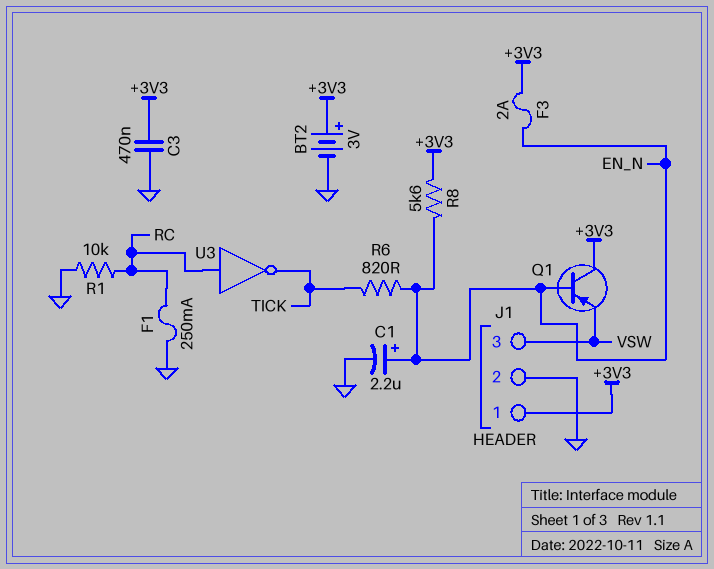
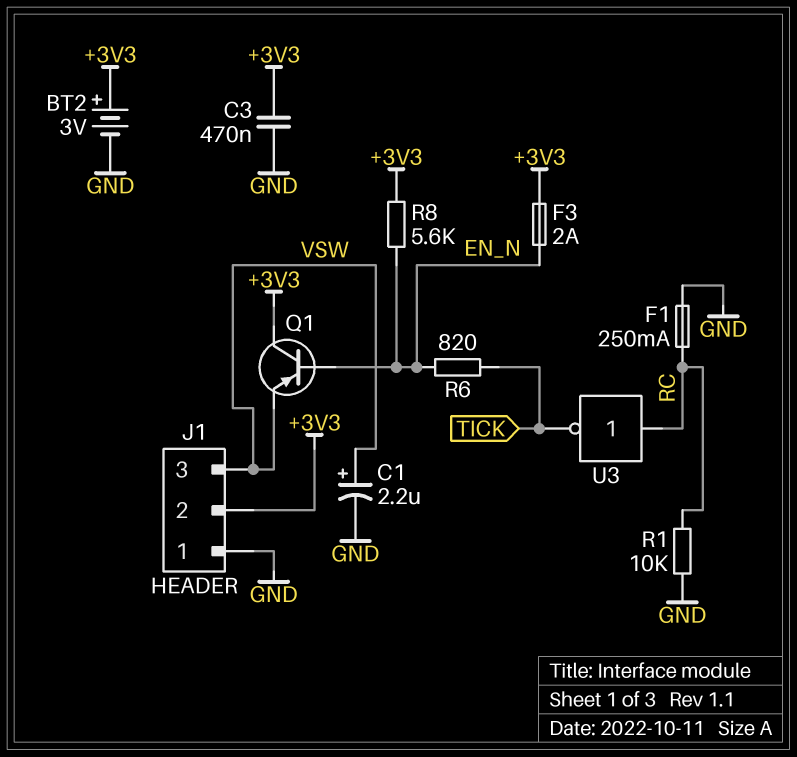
C1: 2.2uF (plus EN_N, minus GND) -> 2.2uF (plus VSW, minus GND)
J1 pin 1: +3V3 -> GND
J1 pin 2: GND -> +3V3

